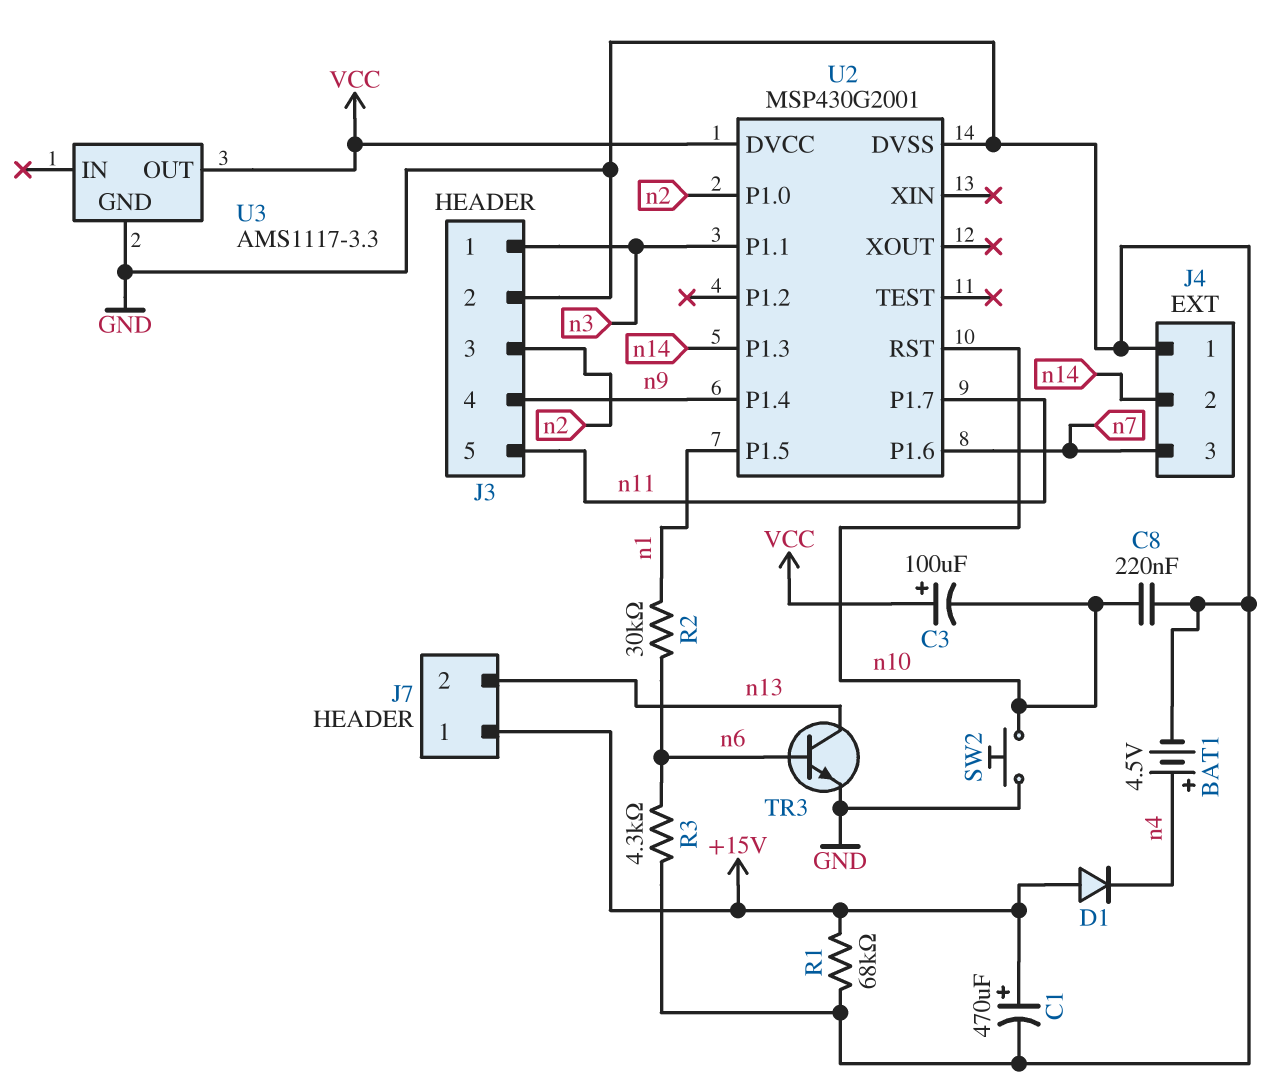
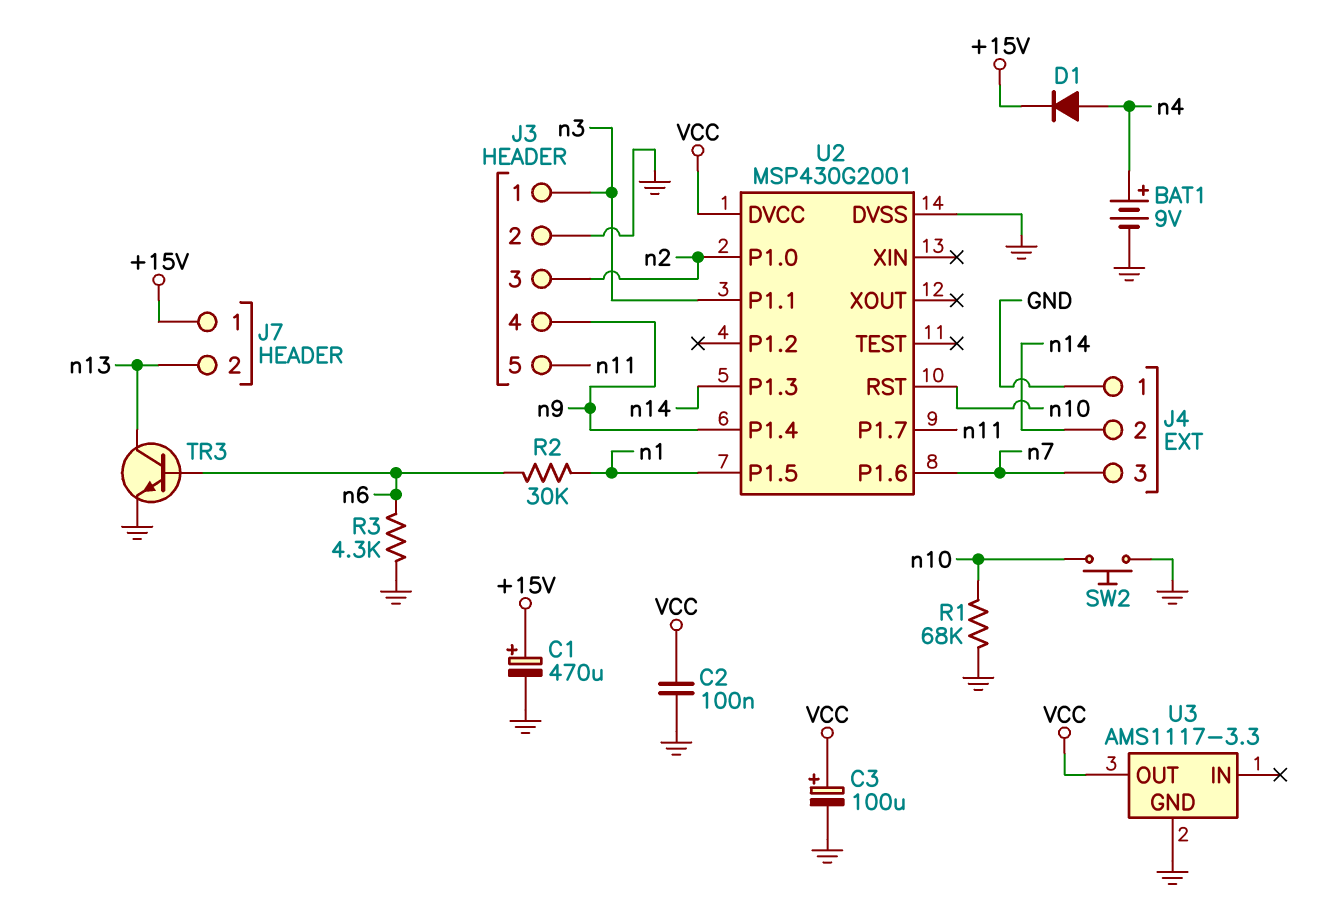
BAT1: 4.5V (plus n4, minus GND) -> 9V (plus n4, minus GND)
C2: none -> 100nF (GND, VCC)
C3: 100uF (plus VCC, minus n10) -> 100uF (plus VCC, minus GND)
C8: 220nF (GND, n10) -> none
D1: diode (A +15V, K n4) -> diode (A n4, K +15V)
R1: 68k (+15V, GND) -> 68k (GND, n10)

